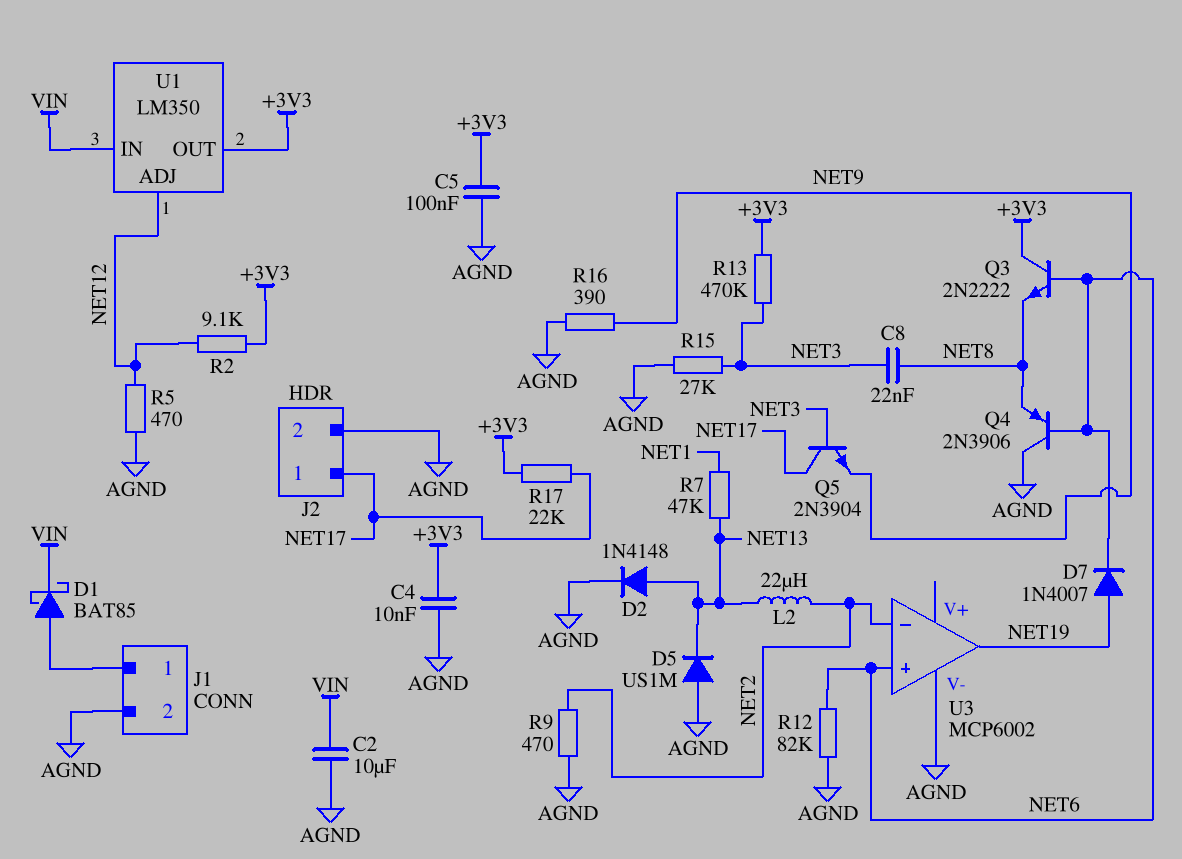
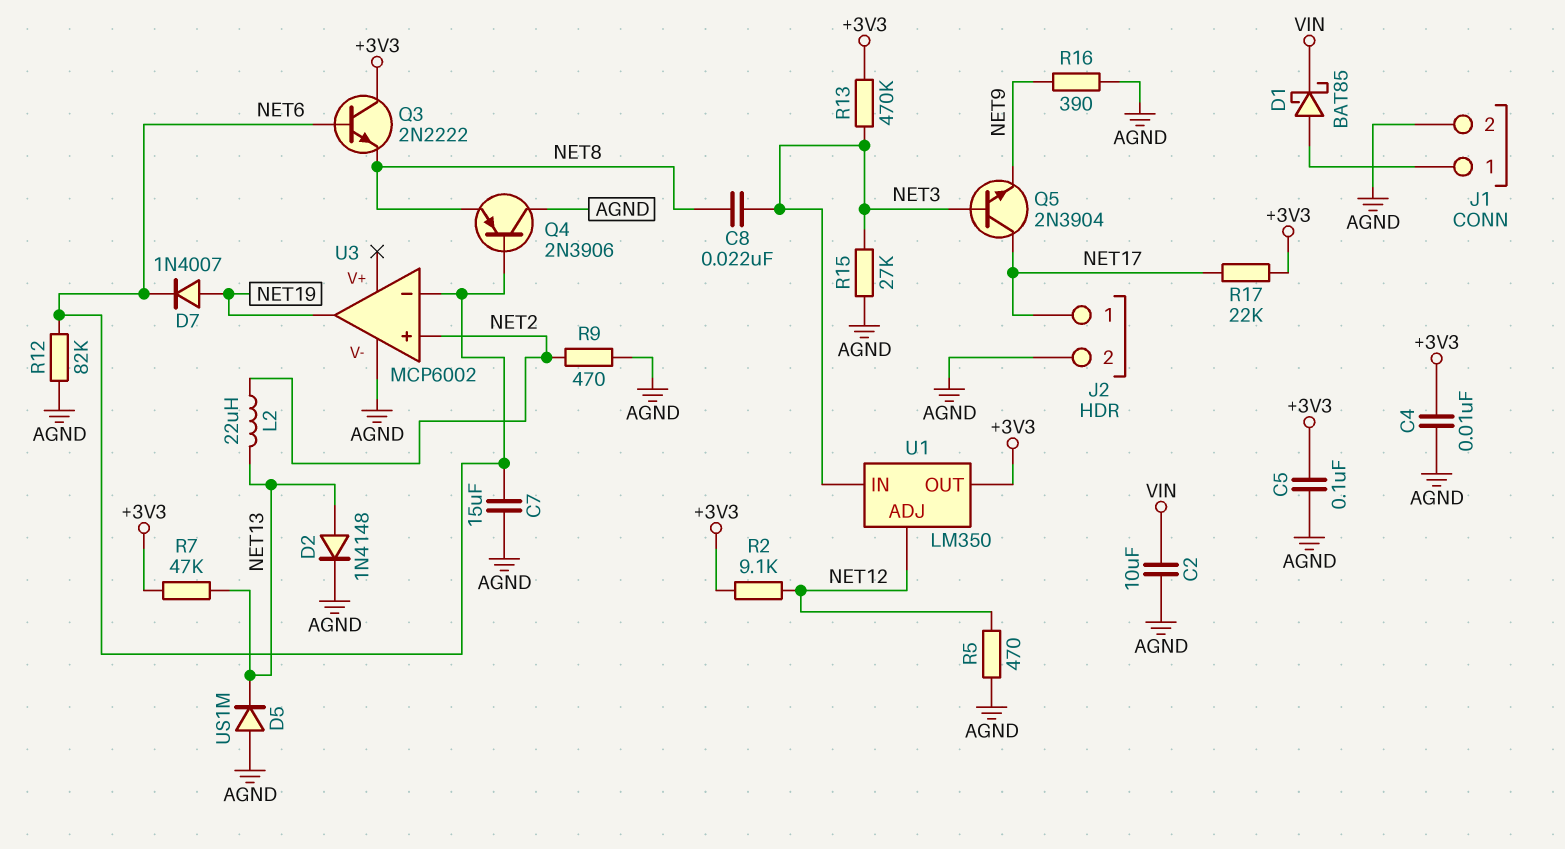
C7: none -> 15uF (AGND, NET6)
R7: 47k (NET1, NET13) -> 47k (+3V3, NET13)
U1 pin IN: VIN -> NET3
U3 pin in+: NET6 -> NET2
U3 pin in-: NET2 -> NET6

